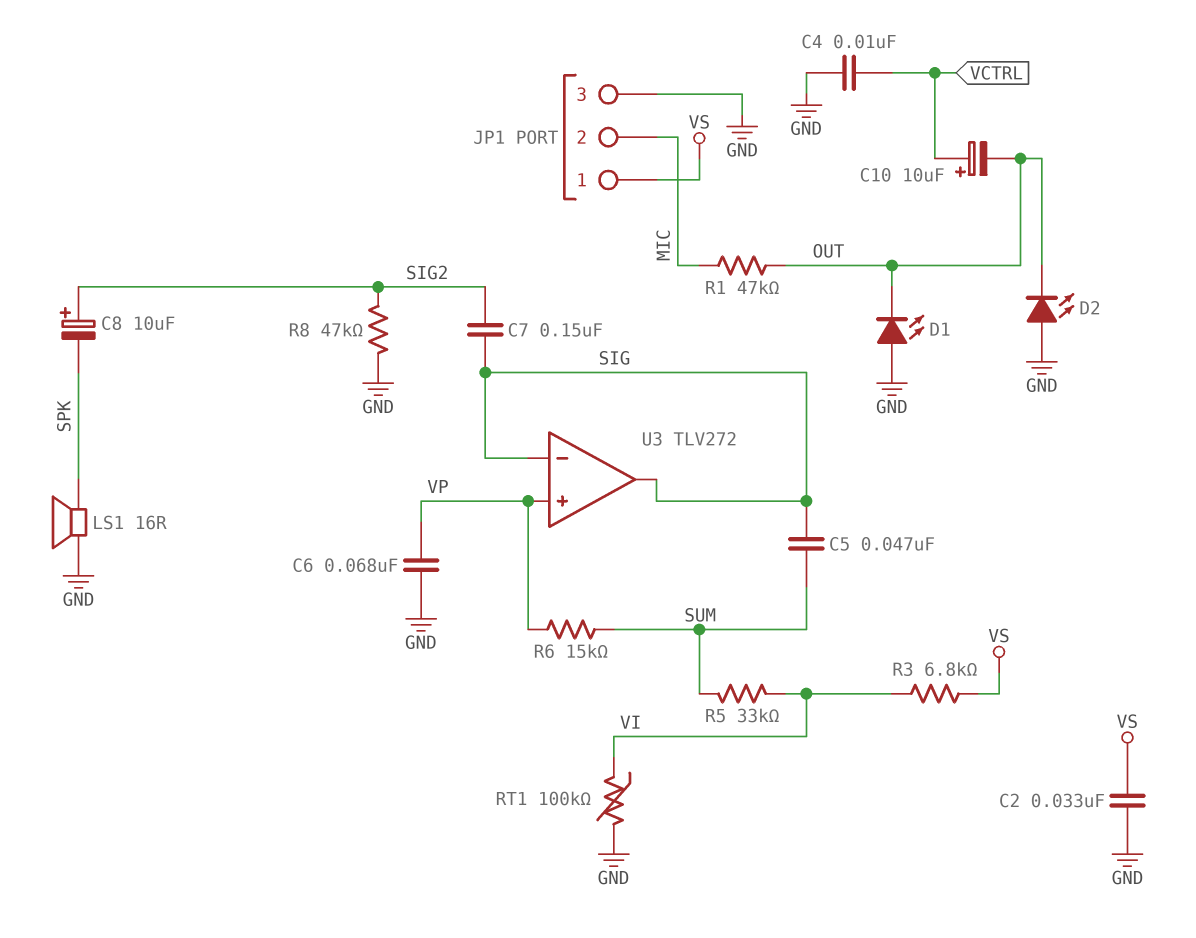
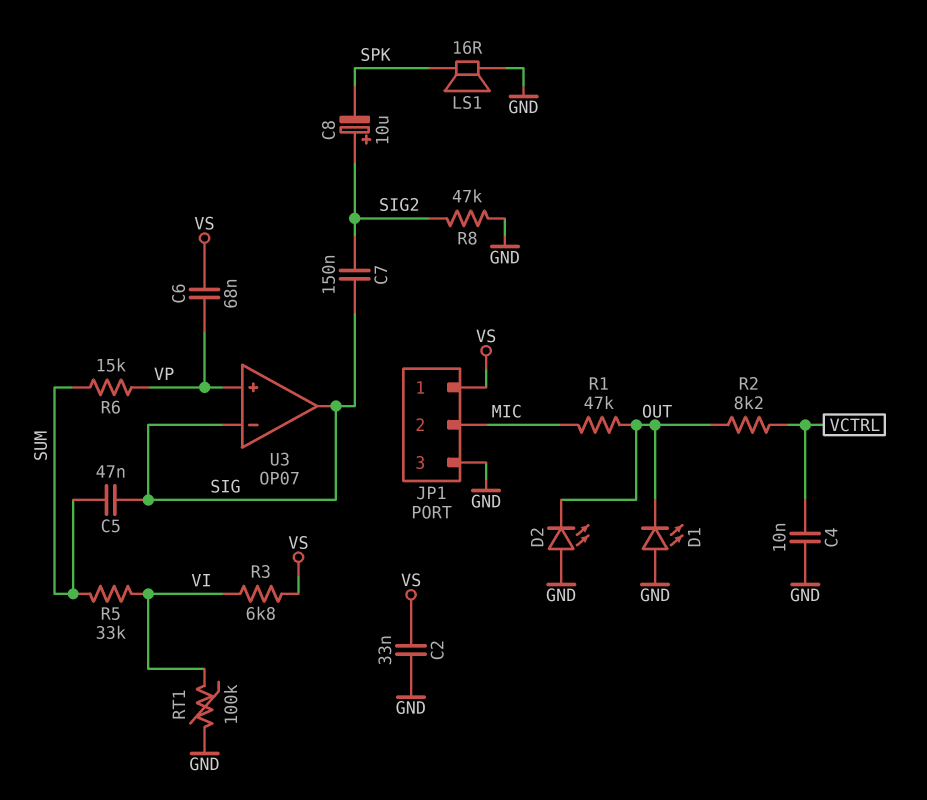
C6: 68nF (GND, VP) -> 68nF (VP, VS)
C10: 10uF (plus VCTRL, minus OUT) -> none
R2: none -> 8.2k (OUT, VCTRL)
U3: TLV272 -> OP07

